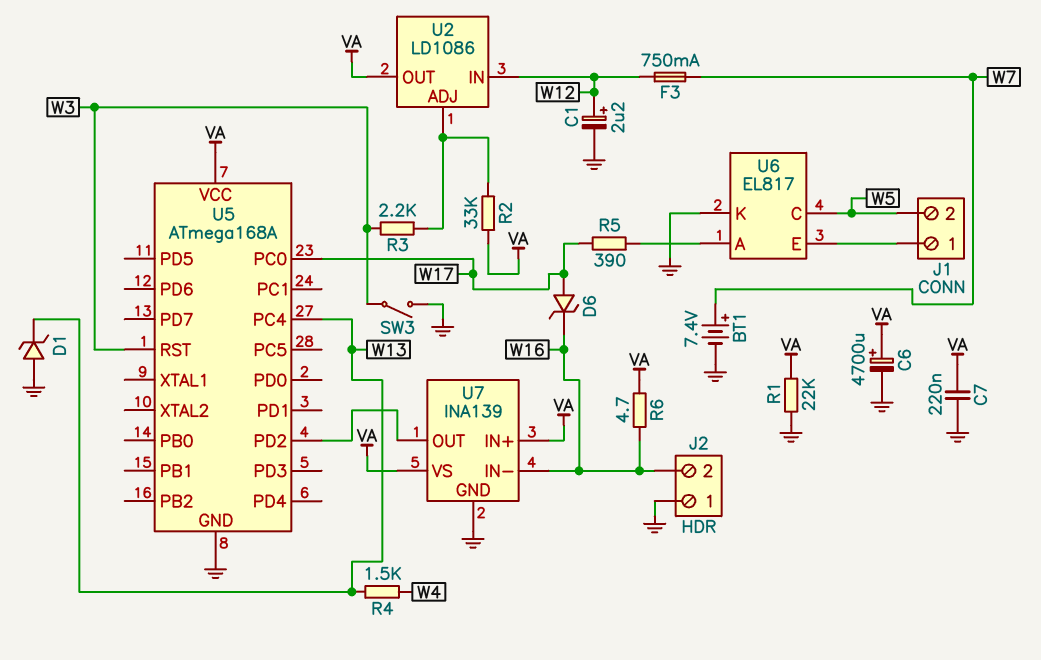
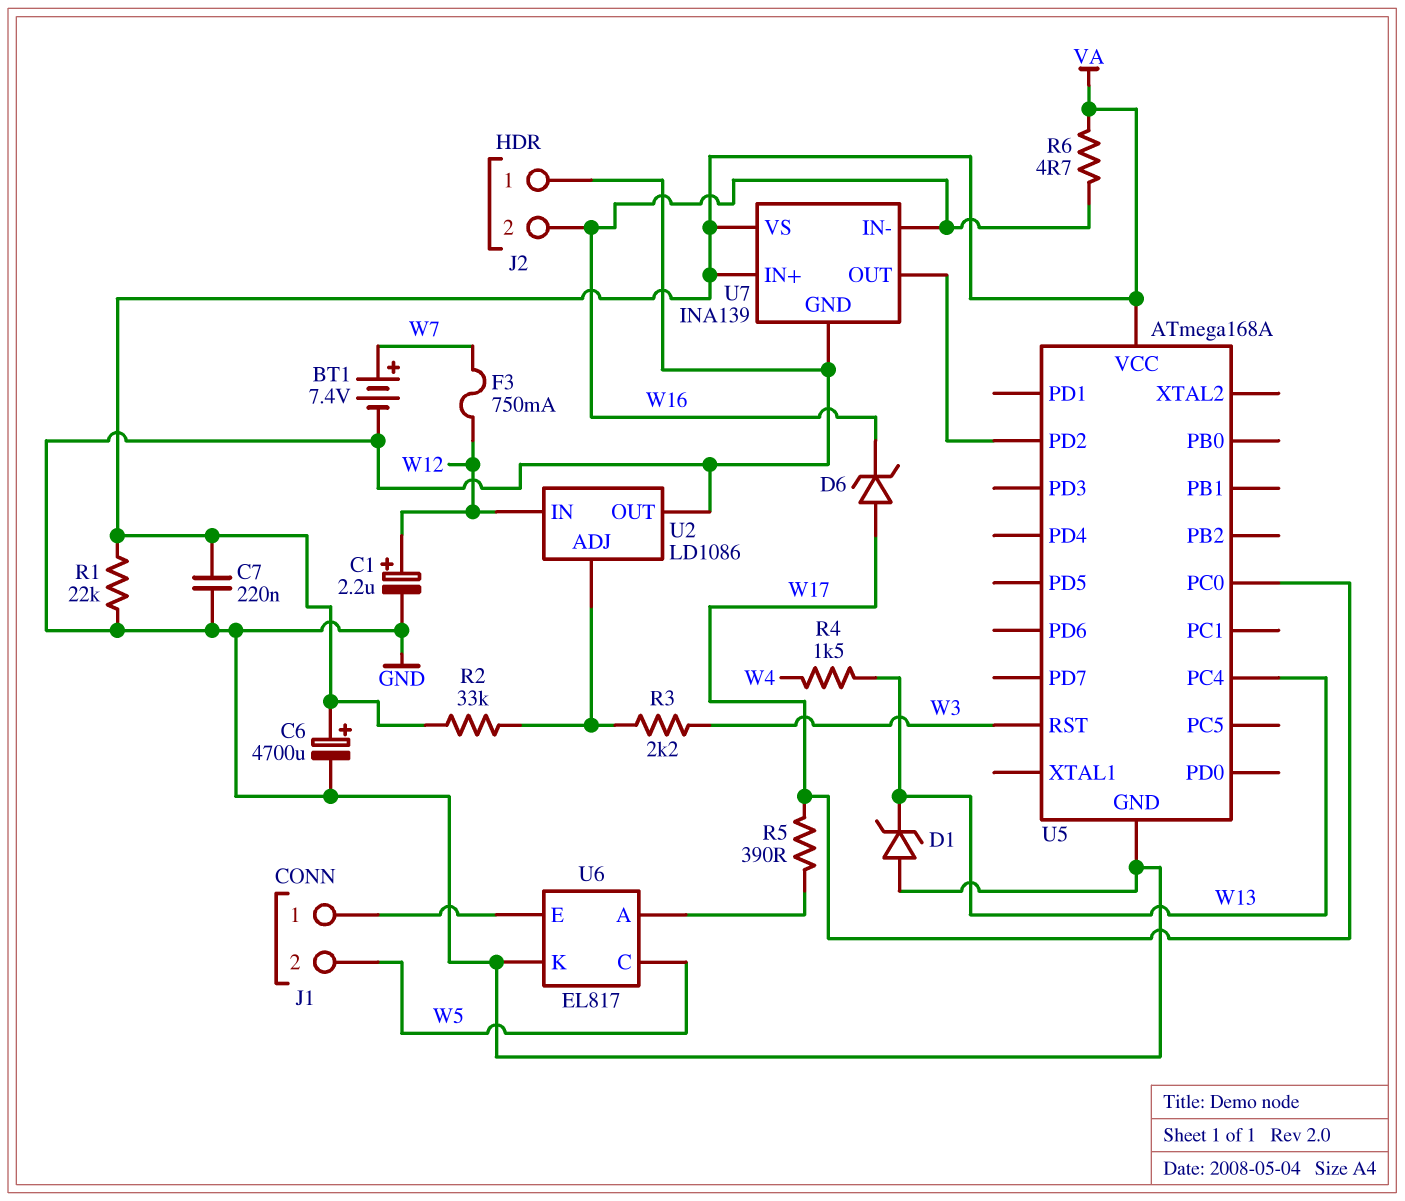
SW3: switch (GND, W3) -> none
U2 pin OUT: VA -> GND

